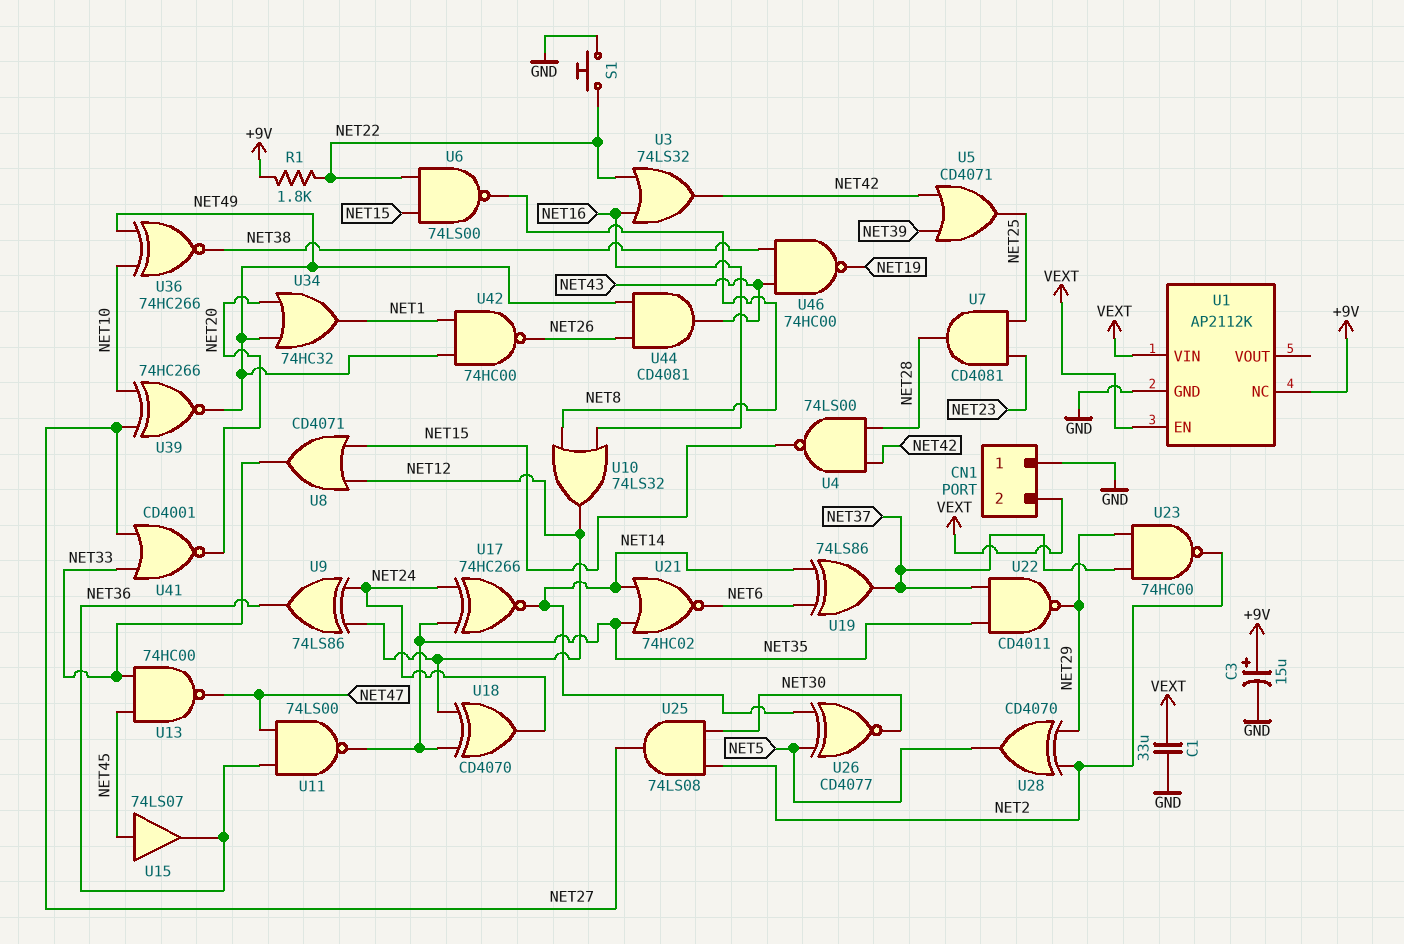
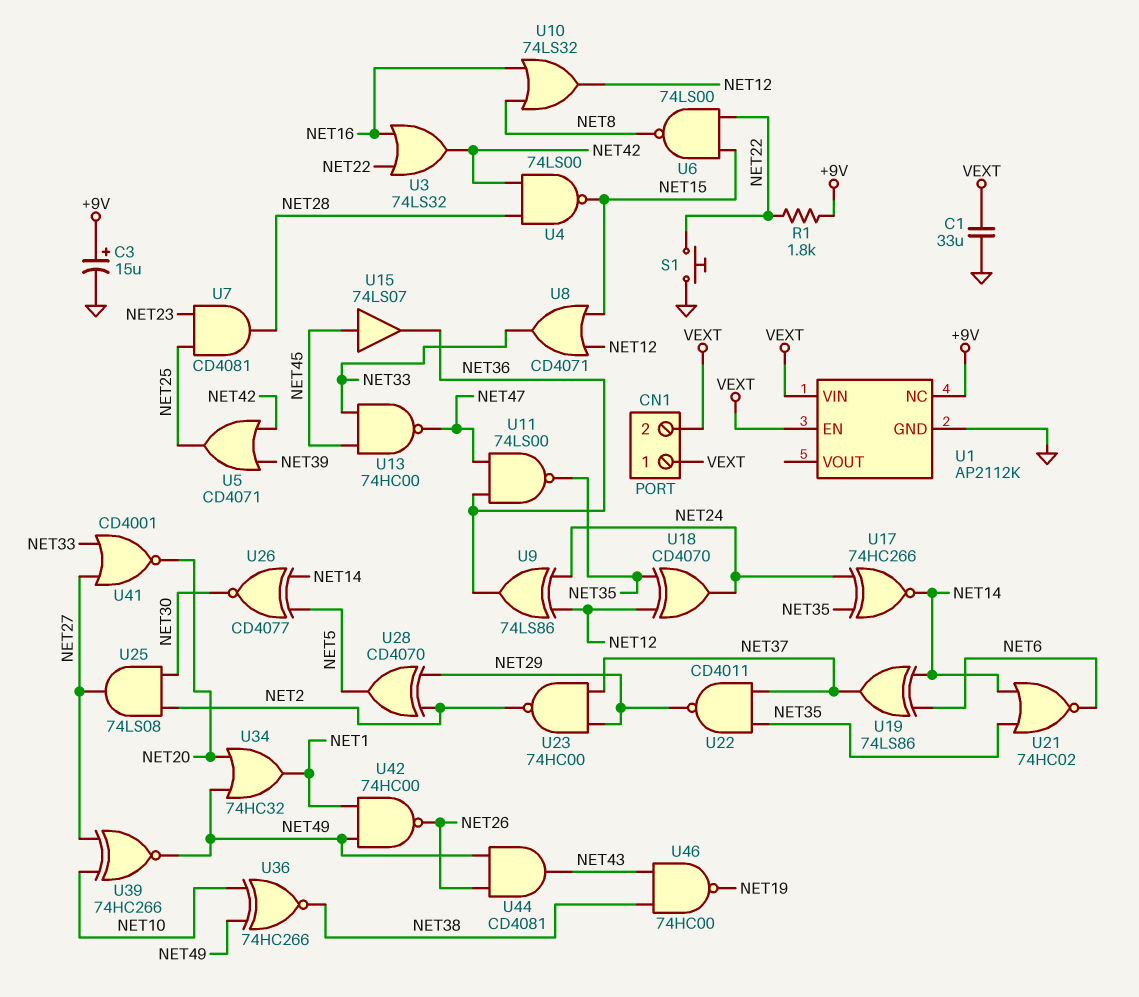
CN1 pin 1: GND -> VEXT

